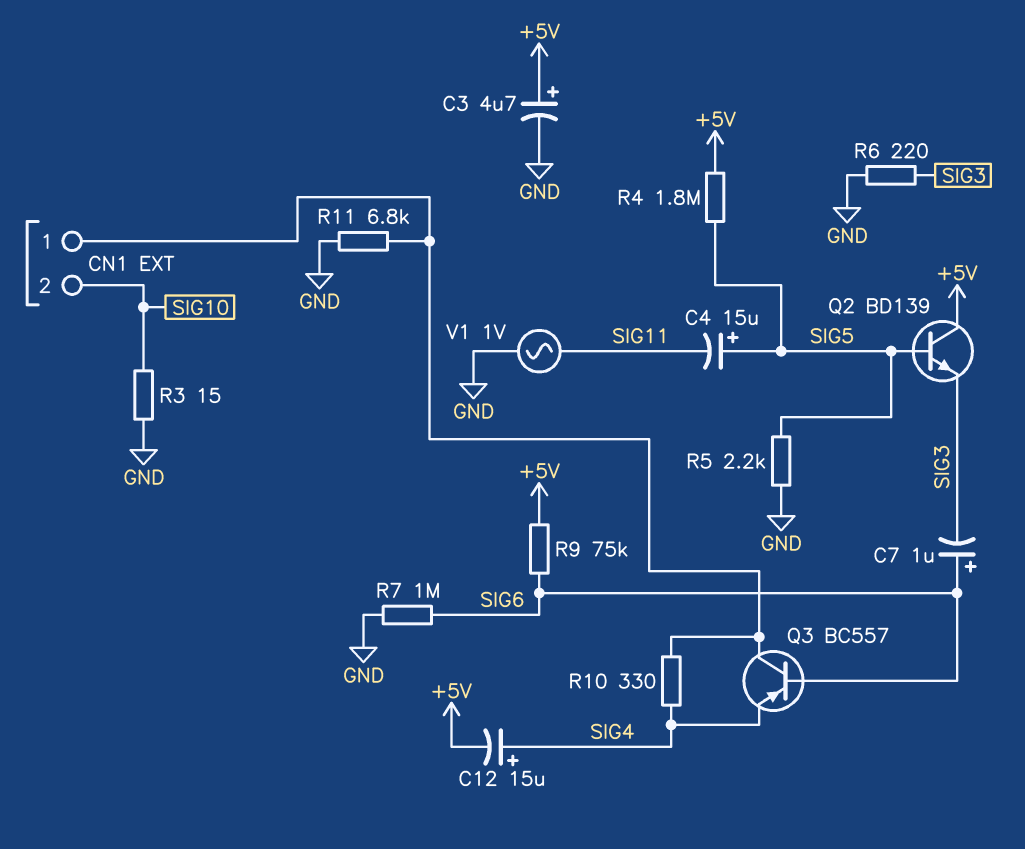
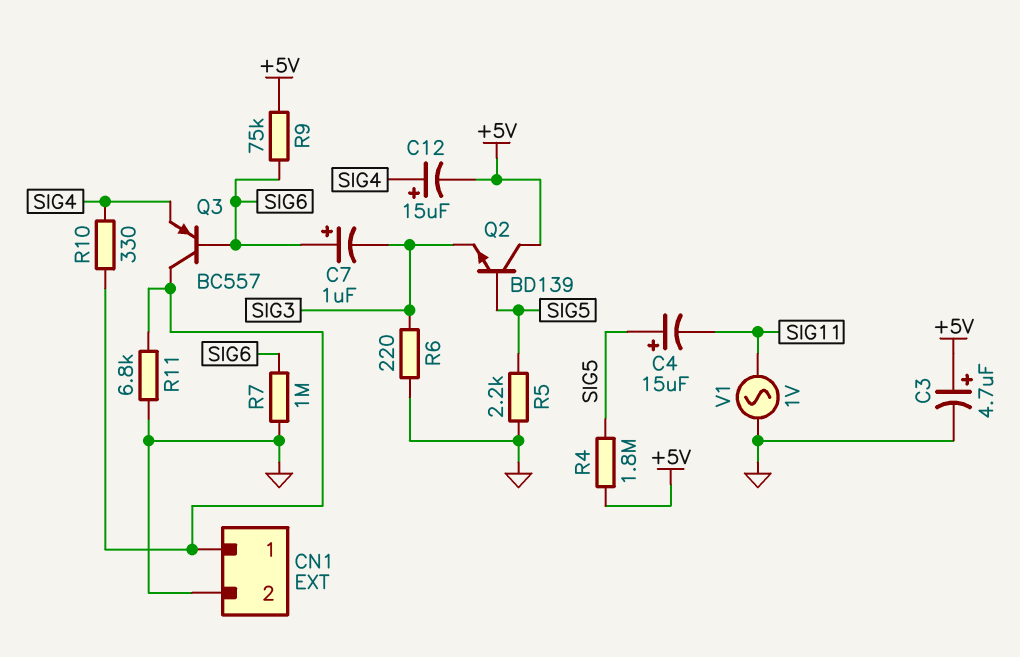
CN1 pin 2: SIG10 -> GND
R3: 15 (GND, SIG10) -> none

